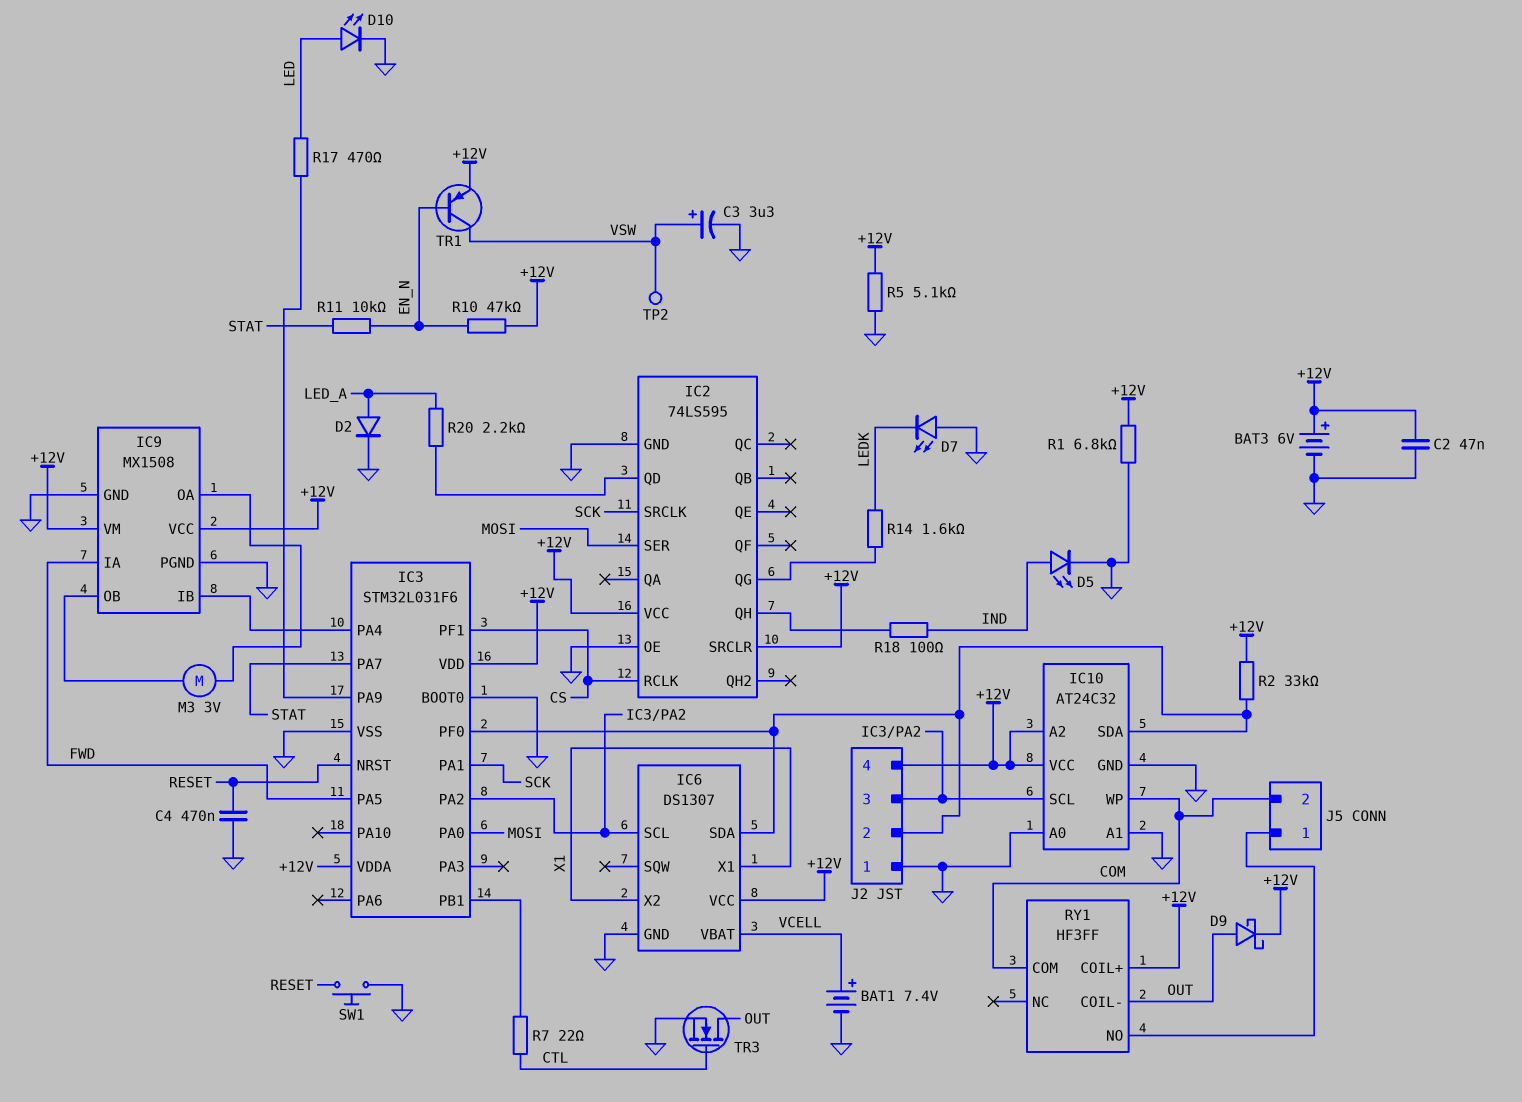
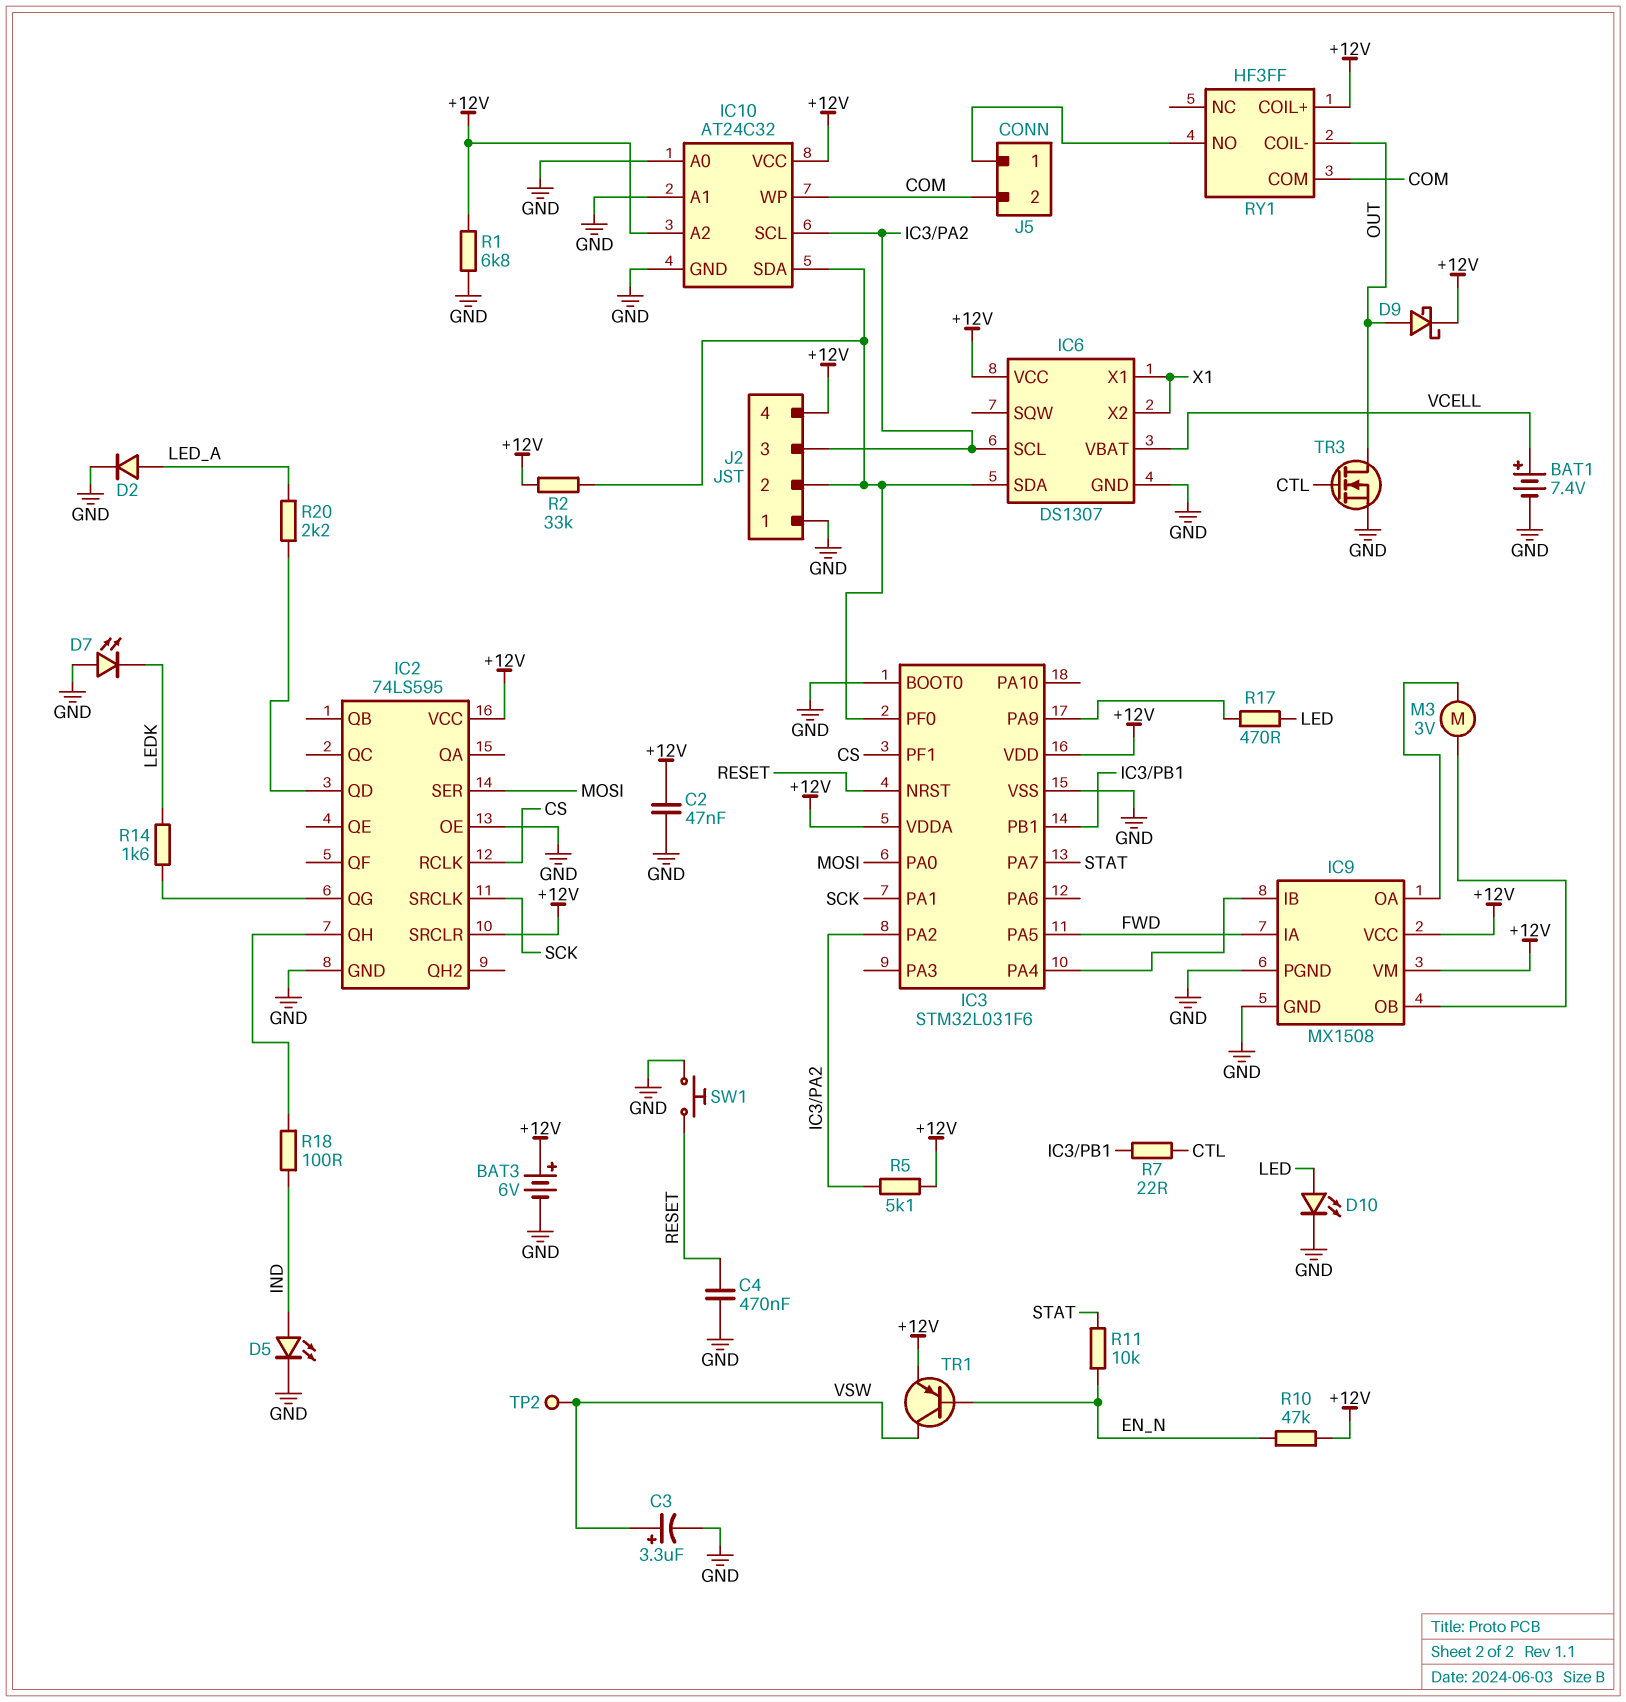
R5: 5.1k (+12V, GND) -> 5.1k (+12V, IC3/PA2)

